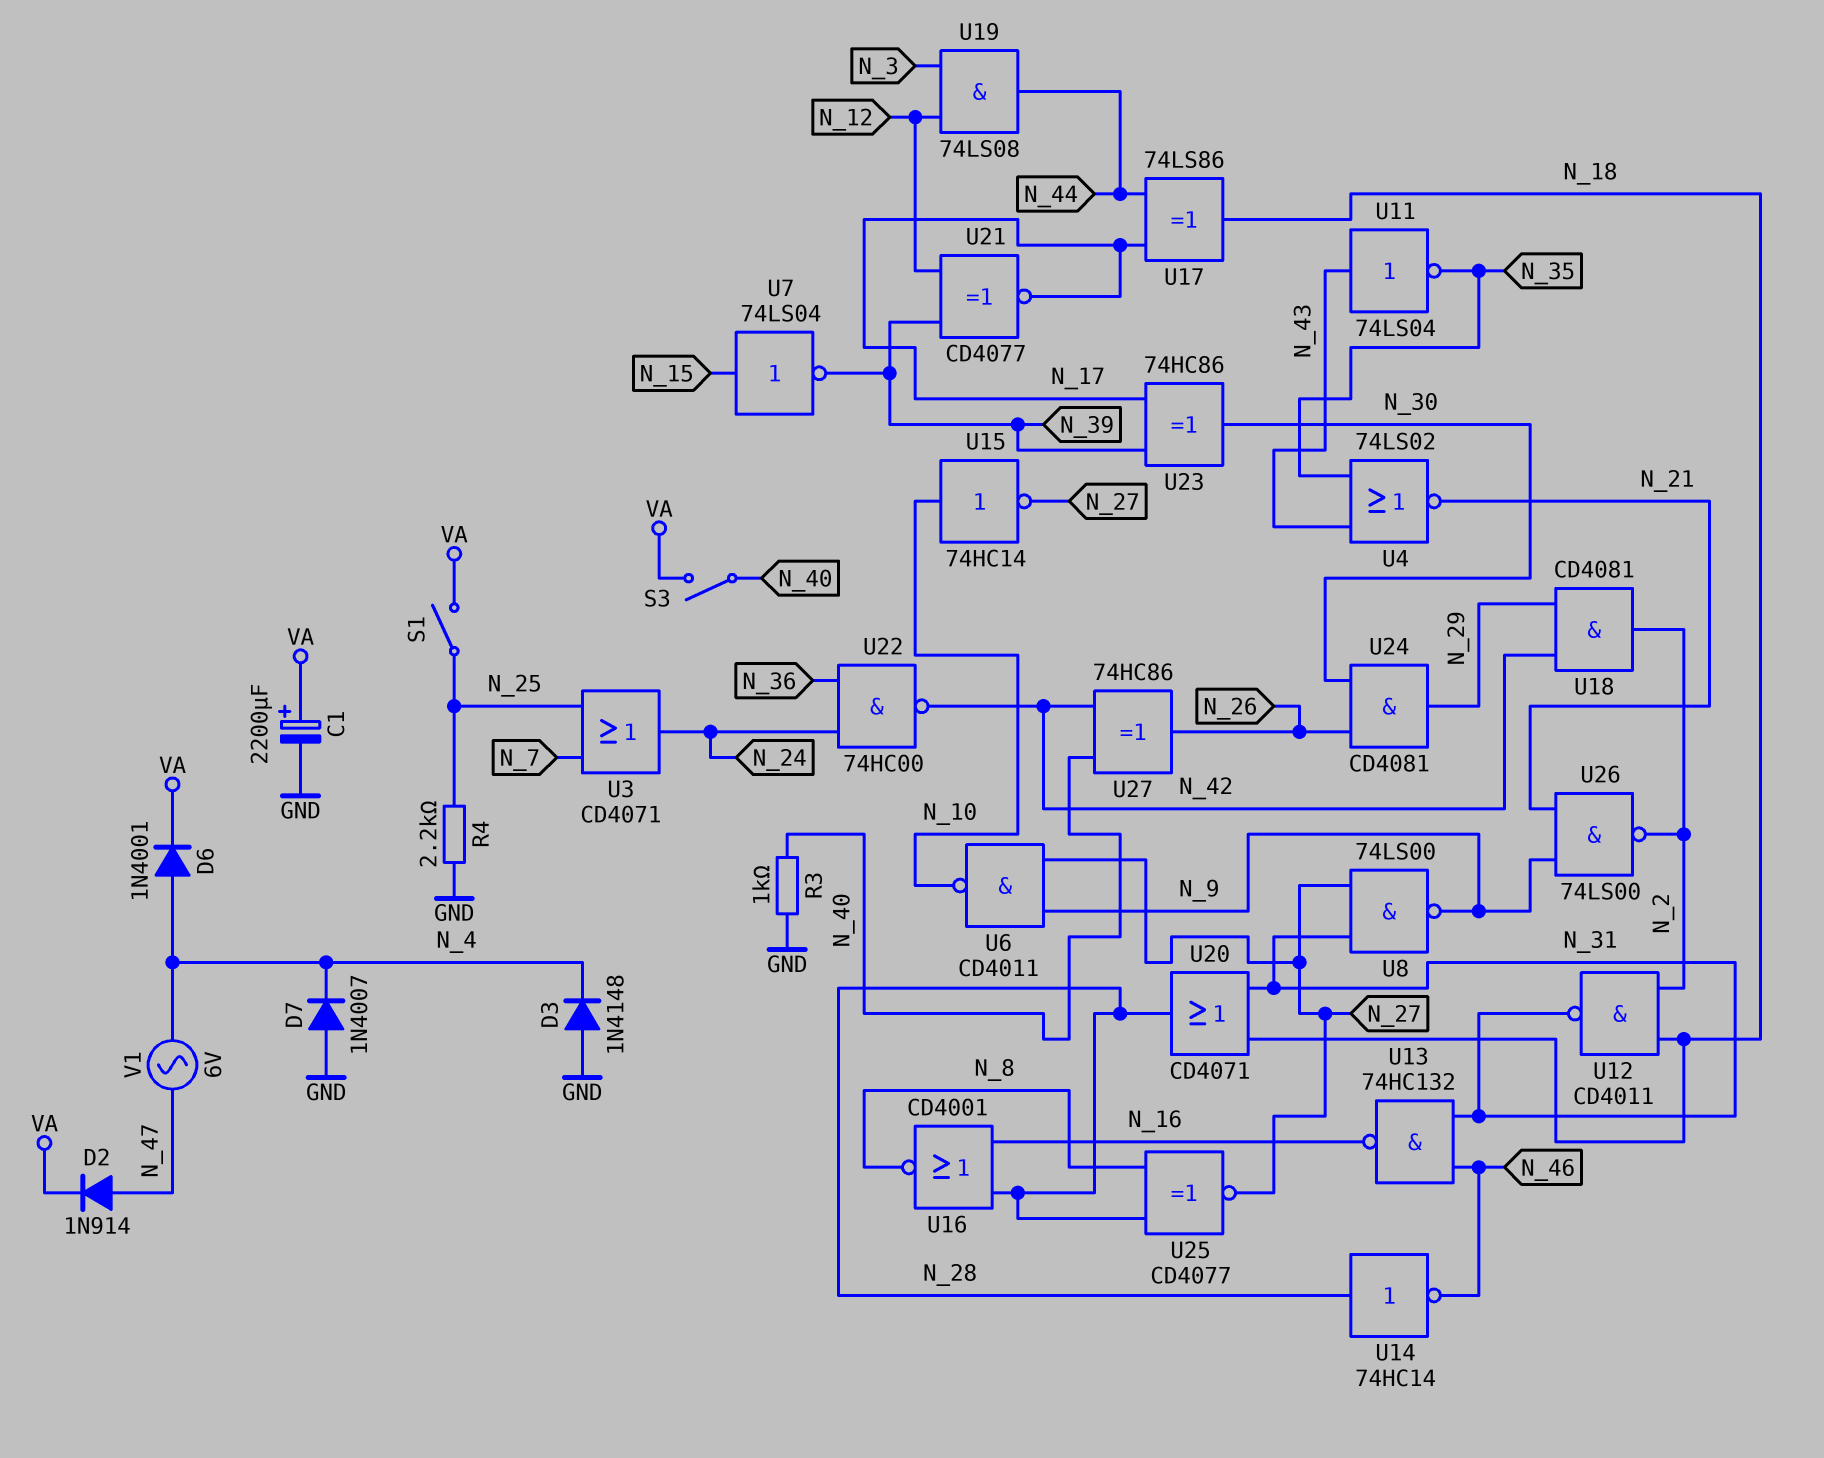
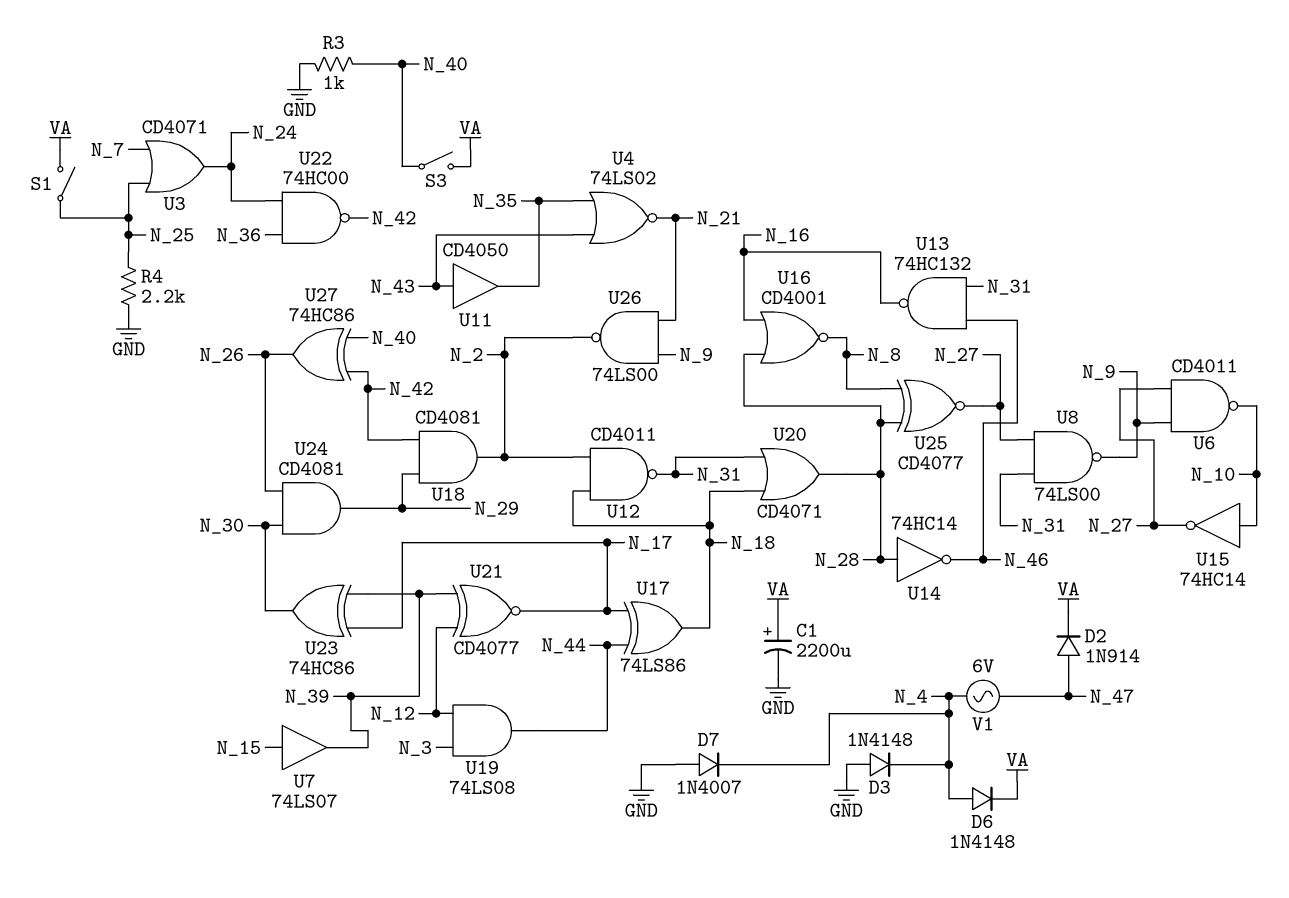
D6: diode 1N4001 (A N_4, K VA) -> diode 1N4148 (A N_4, K VA)
U7: NOT 74LS04 (in N_15, out N_39) -> buffer 74LS07 (in N_15, out N_39)
U11: NOT 74LS04 (in N_43, out N_35) -> buffer CD4050 (in N_43, out N_35)

